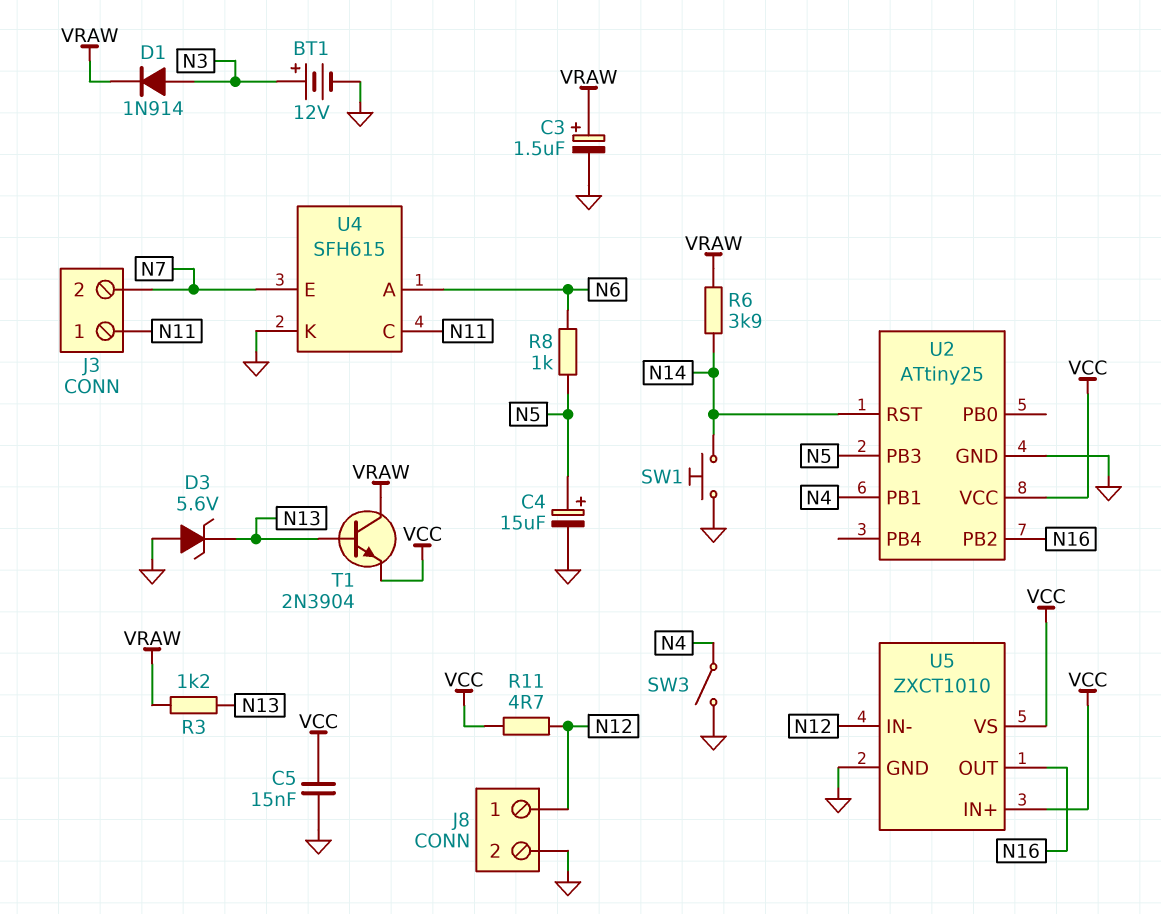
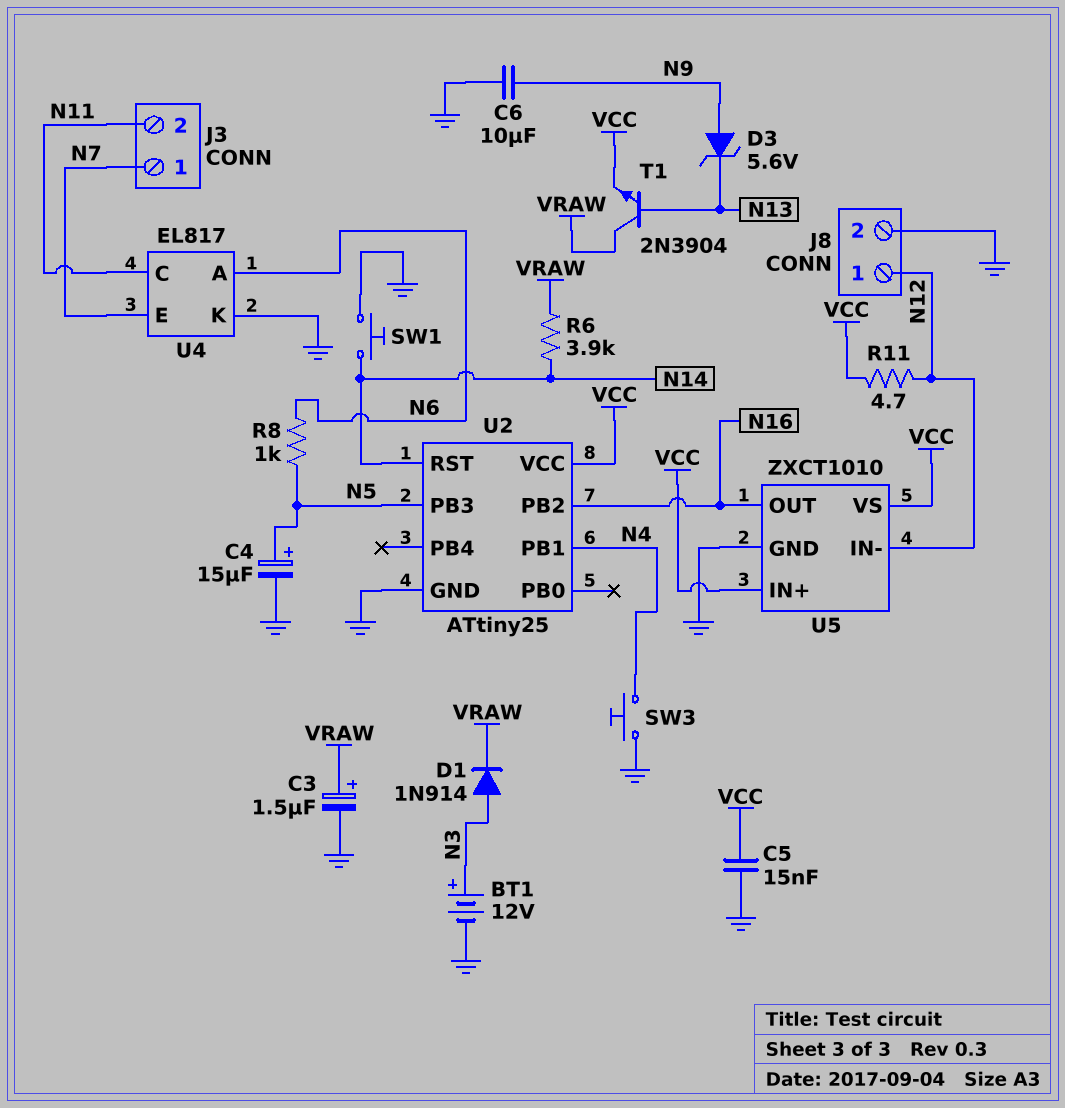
C6: none -> 10uF (GND, N9)
D3: zener 5.6V (A GND, K N13) -> zener 5.6V (A N9, K N13)
J3 pin 1: N11 -> N7
J3 pin 2: N7 -> N11
R3: 1.2k (N13, VRAW) -> none
SW3: switch (GND, N4) -> button (GND, N4)
U4: SFH615 -> EL817

